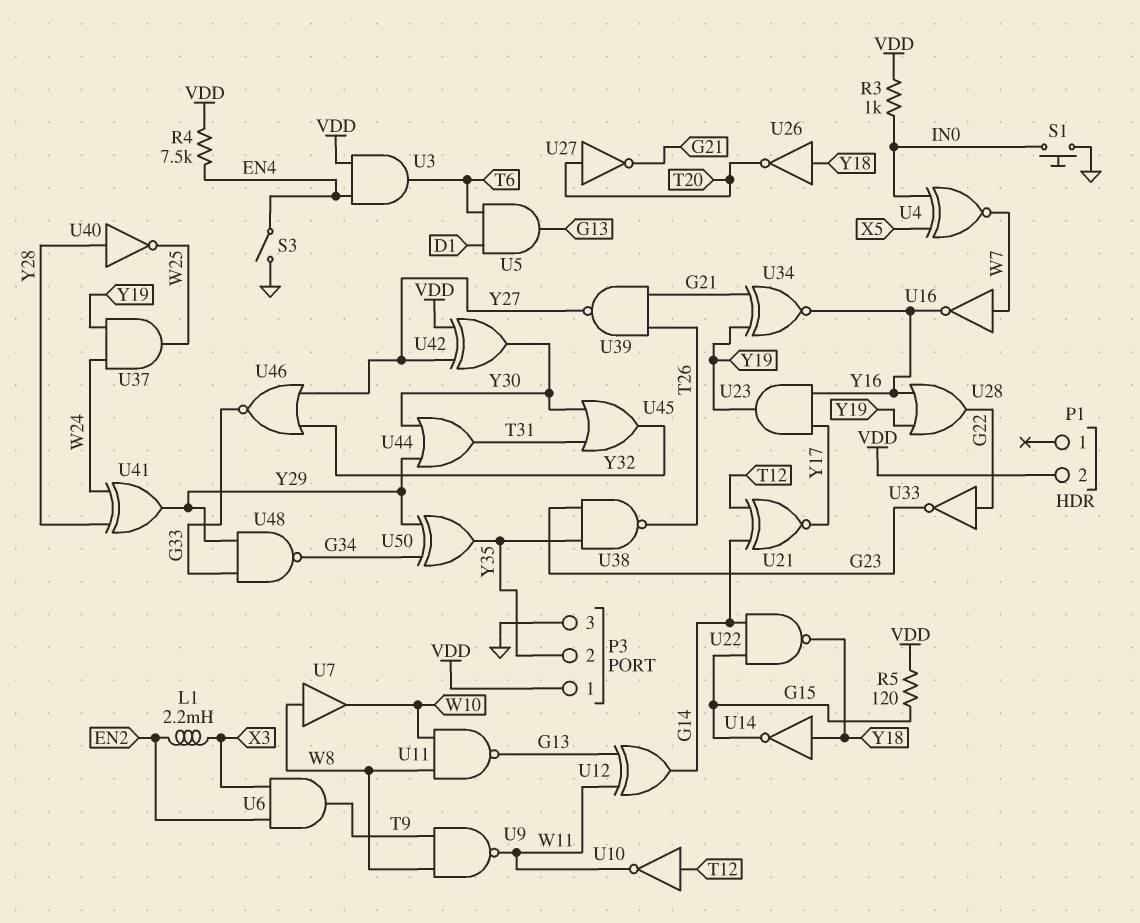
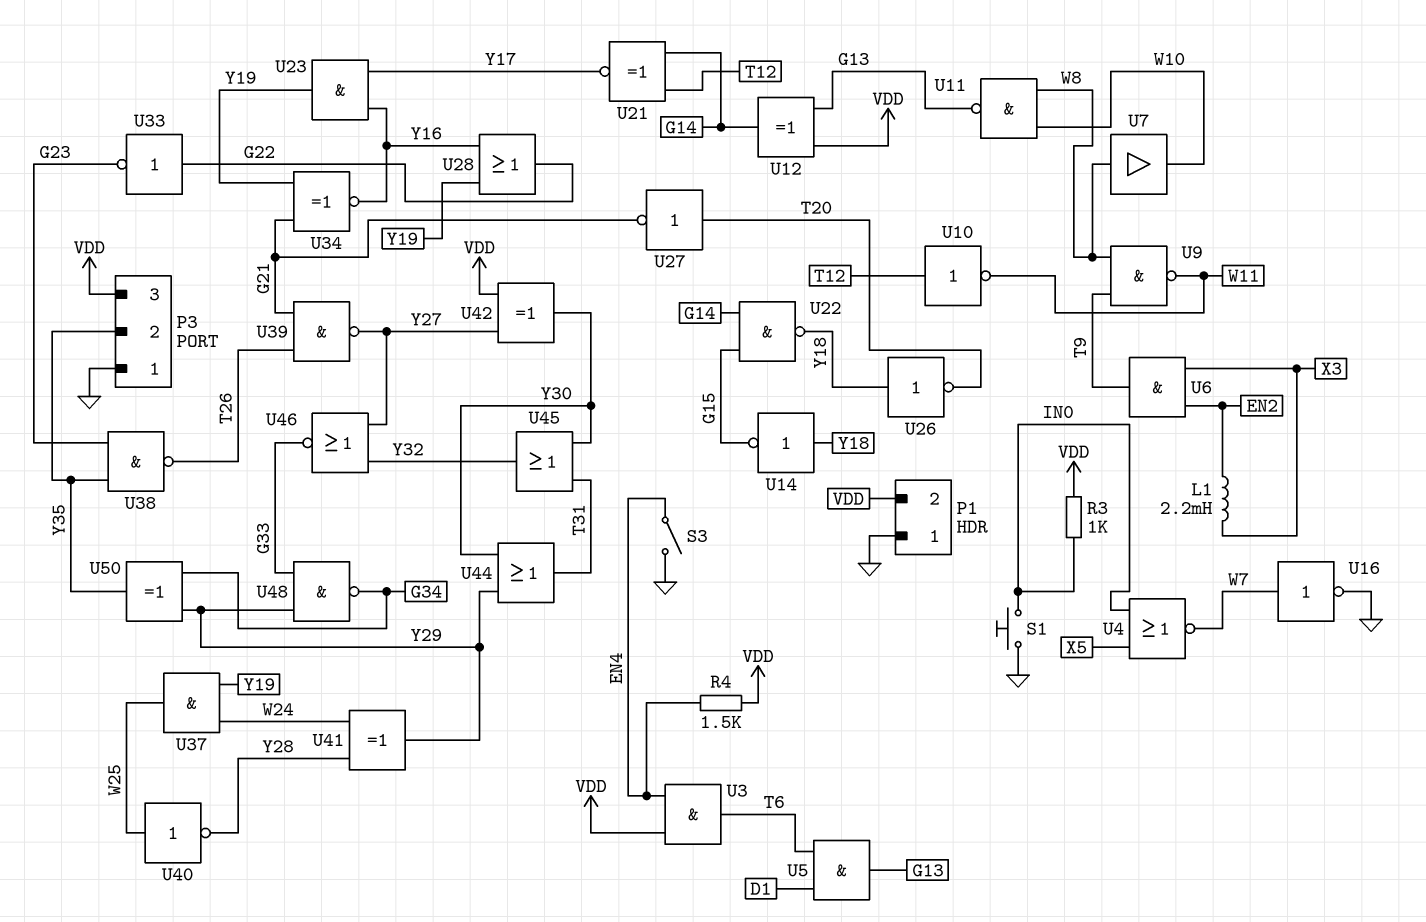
P1 pin 1: none -> GND
P3 pin 1: VDD -> GND
P3 pin 3: GND -> VDD
R4: 7.5k (EN4, VDD) -> 1.5k (EN4, VDD)
R5: 120 (G15, VDD) -> none
U4: XNOR (in IN0, in X5, out W7) -> NOR (in IN0, in X5, out W7)
U12: XOR (in G13, in W11, out G14) -> XOR (in G13, in VDD, out G14)
U16: NOT (in W7, out Y16) -> NOT (in W7, out GND)
U40: NOT (in Y28, out W25) -> NOT (in W25, out Y28)

